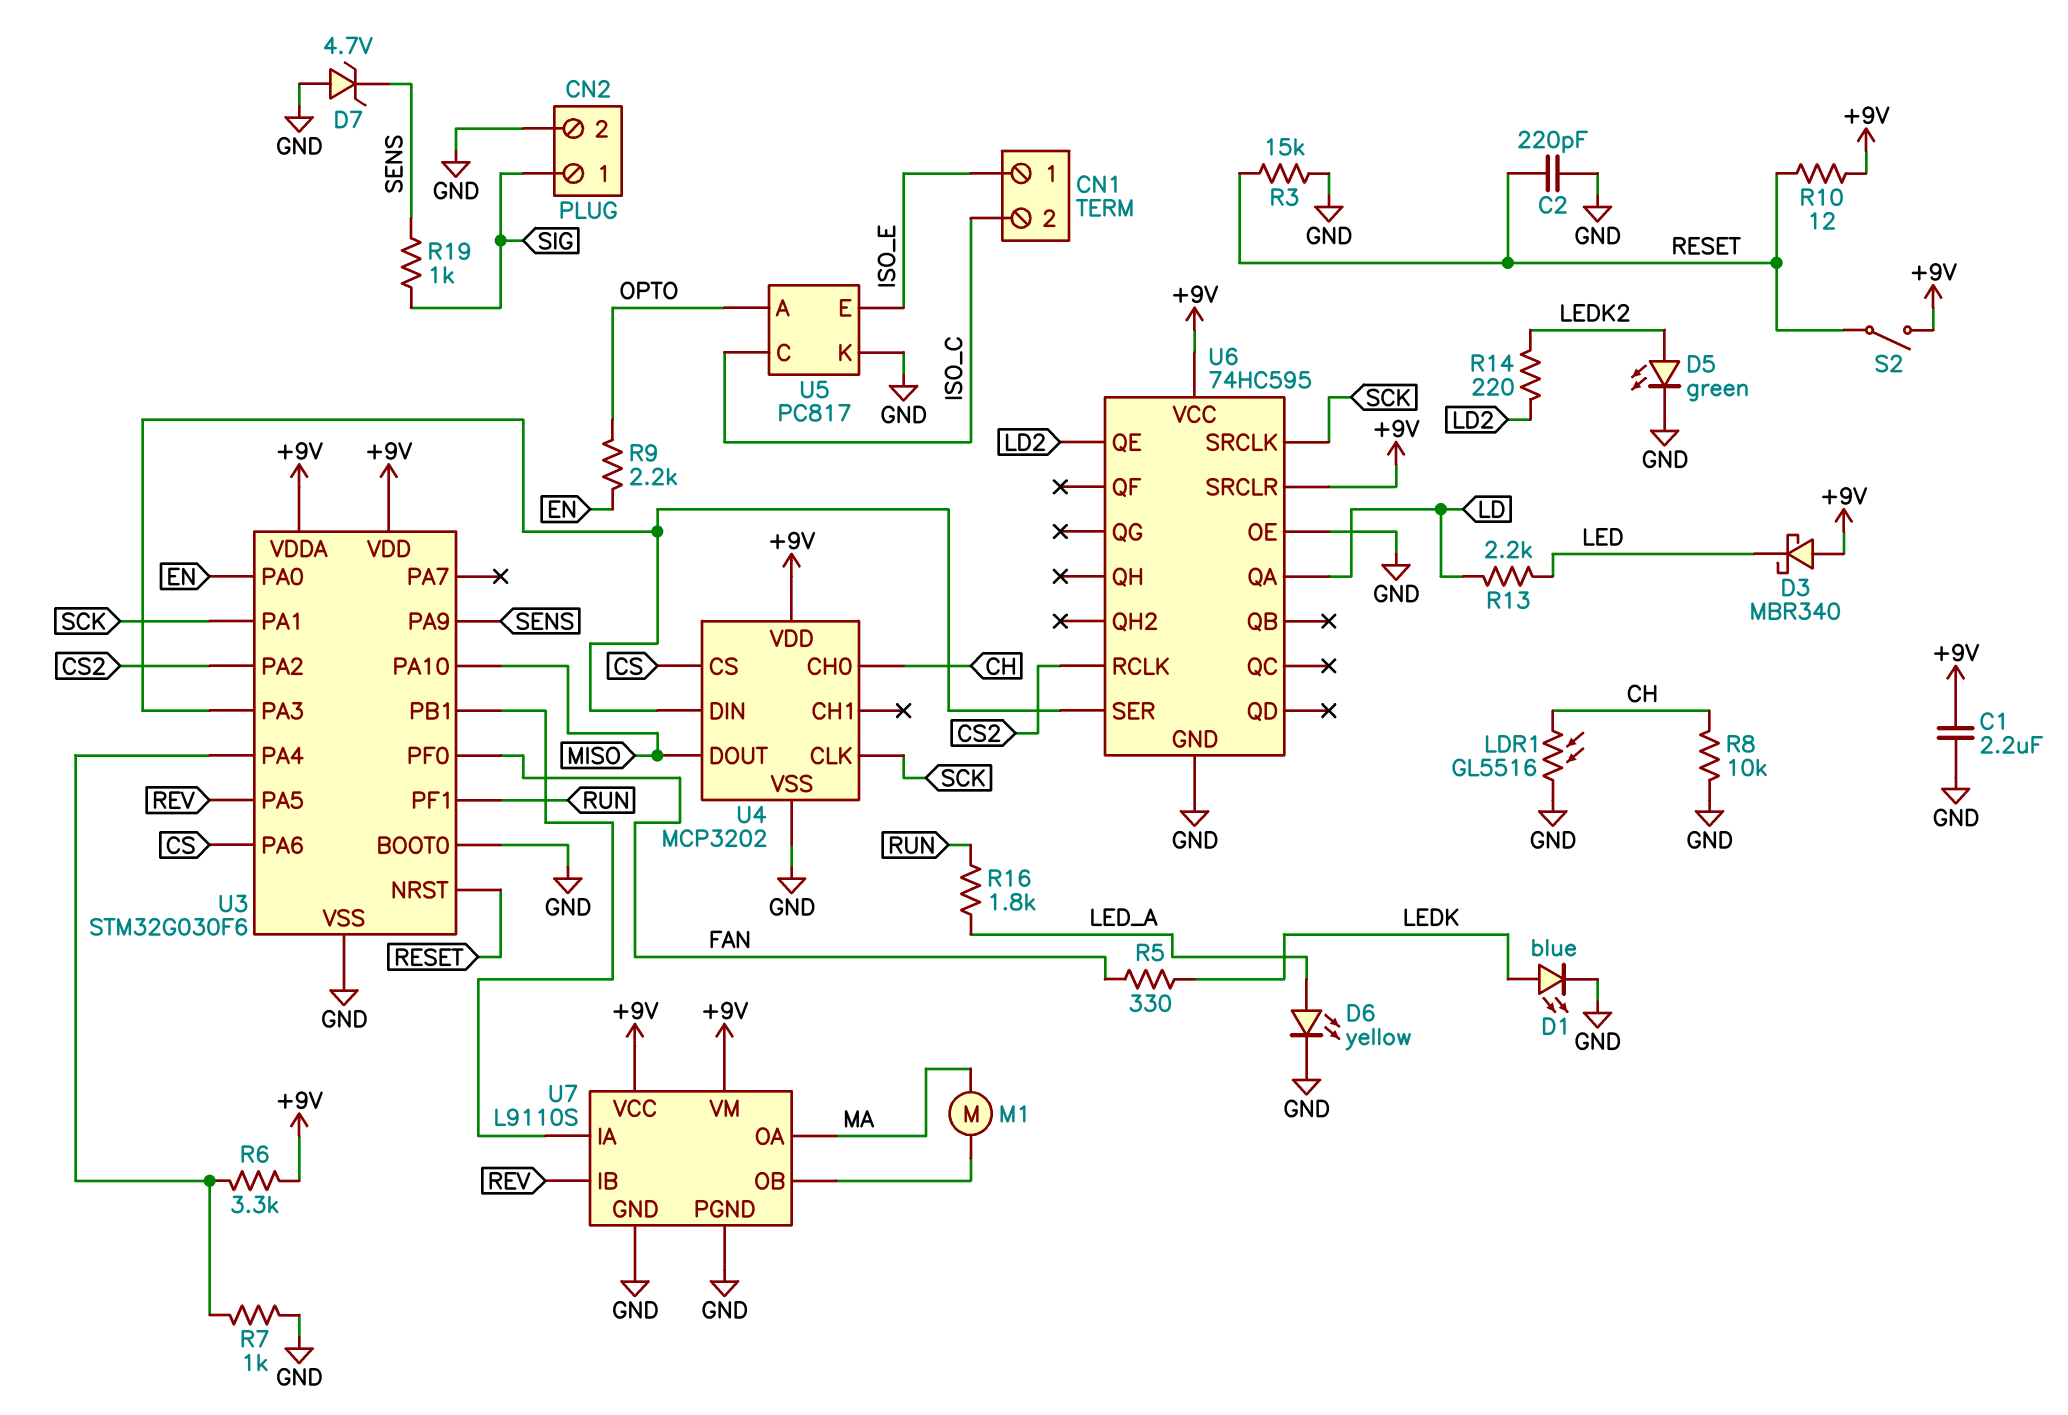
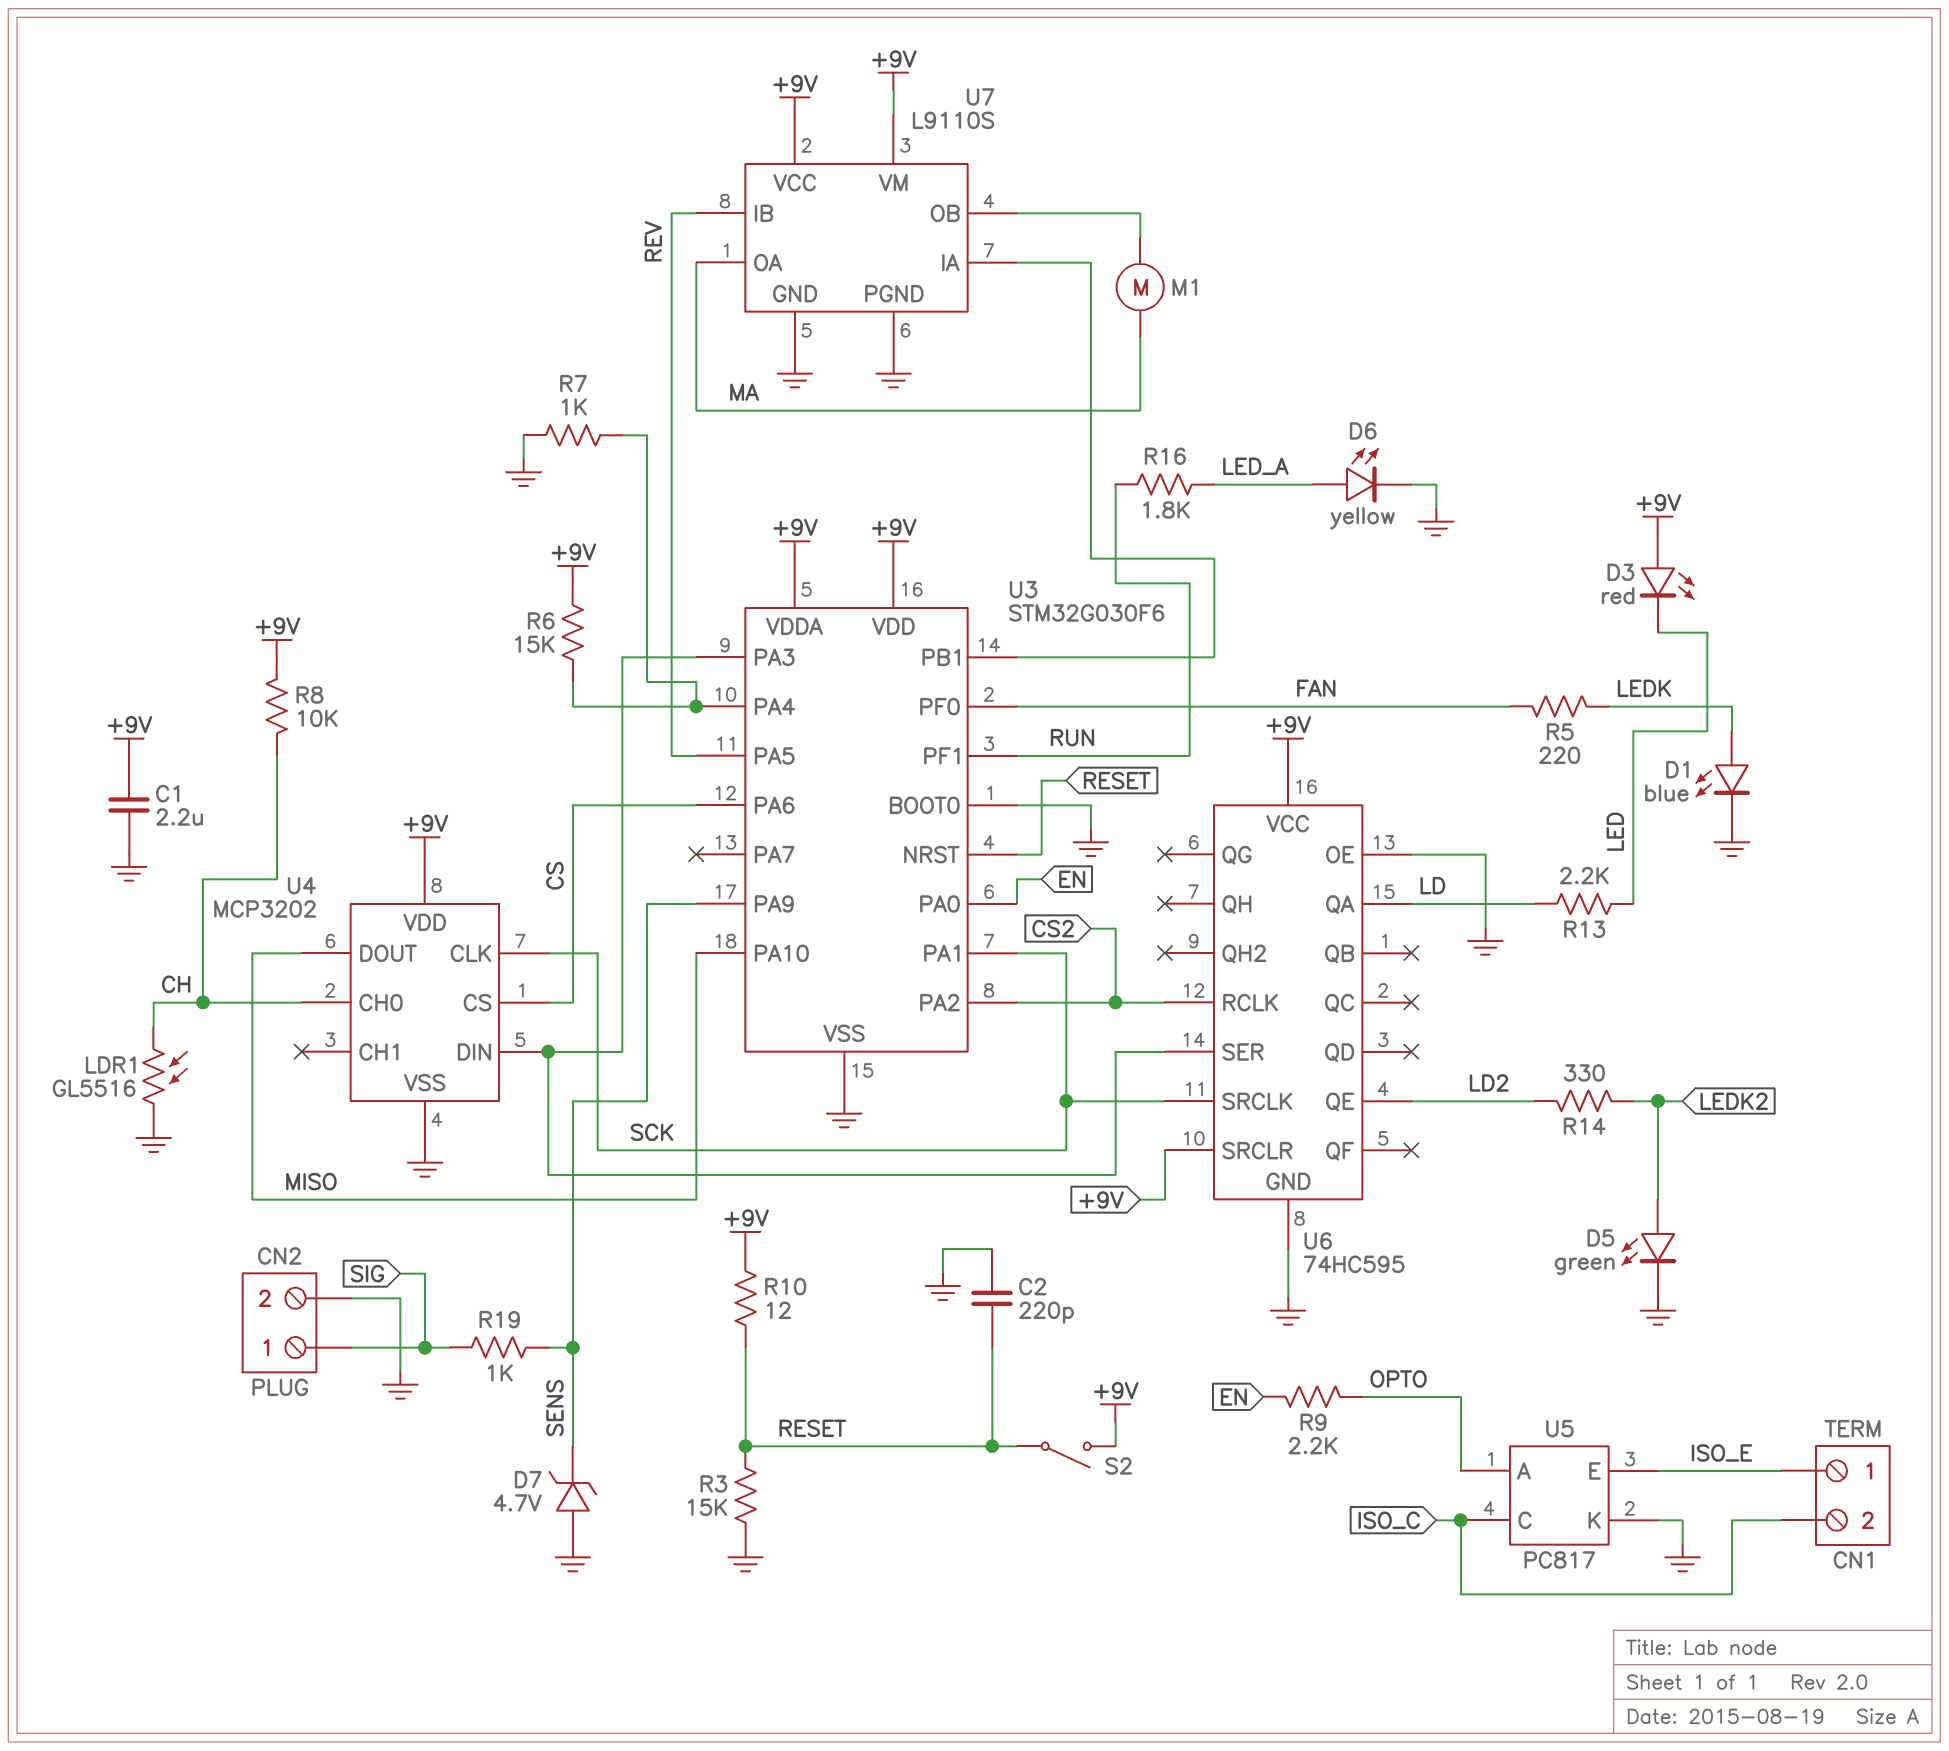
D3: schottky MBR340 (A +9V, K LED) -> LED red (A +9V, K LED)
R5: 330 (FAN, LEDK) -> 220 (FAN, LEDK)
R6: 3.3k (+9V, U3/PA4) -> 15k (+9V, U3/PA4)
R8: 10k (CH, GND) -> 10k (+9V, CH)
R14: 220 (LD2, LEDK2) -> 330 (LD2, LEDK2)

